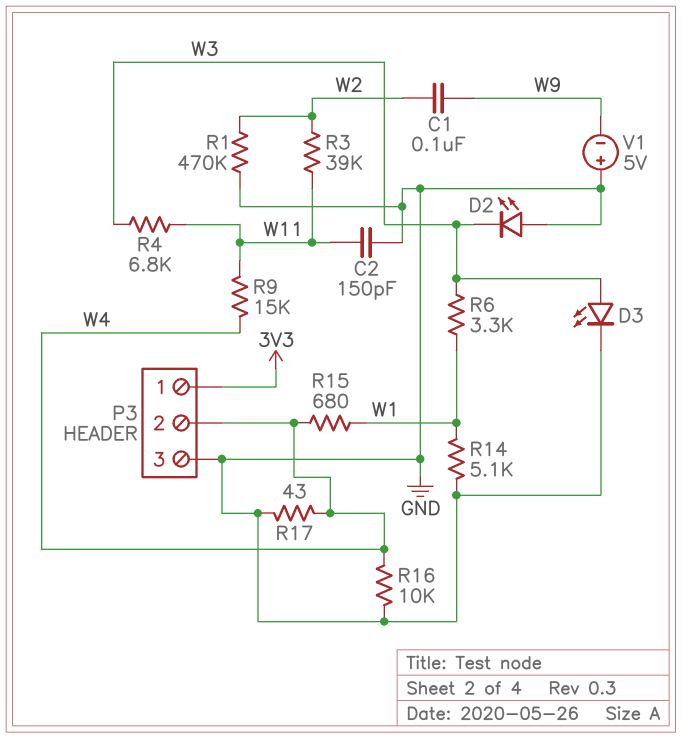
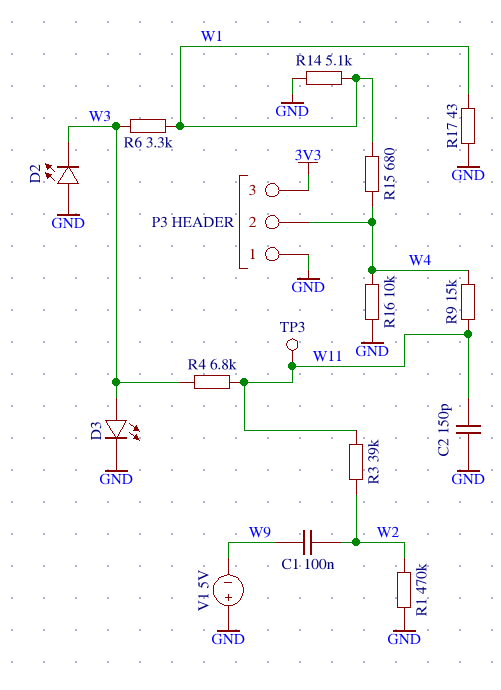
P3 pin 1: 3V3 -> GND
P3 pin 3: GND -> 3V3
R17: 43 (GND, W4) -> 43 (GND, W1)
TP3: none -> test point (W11)

